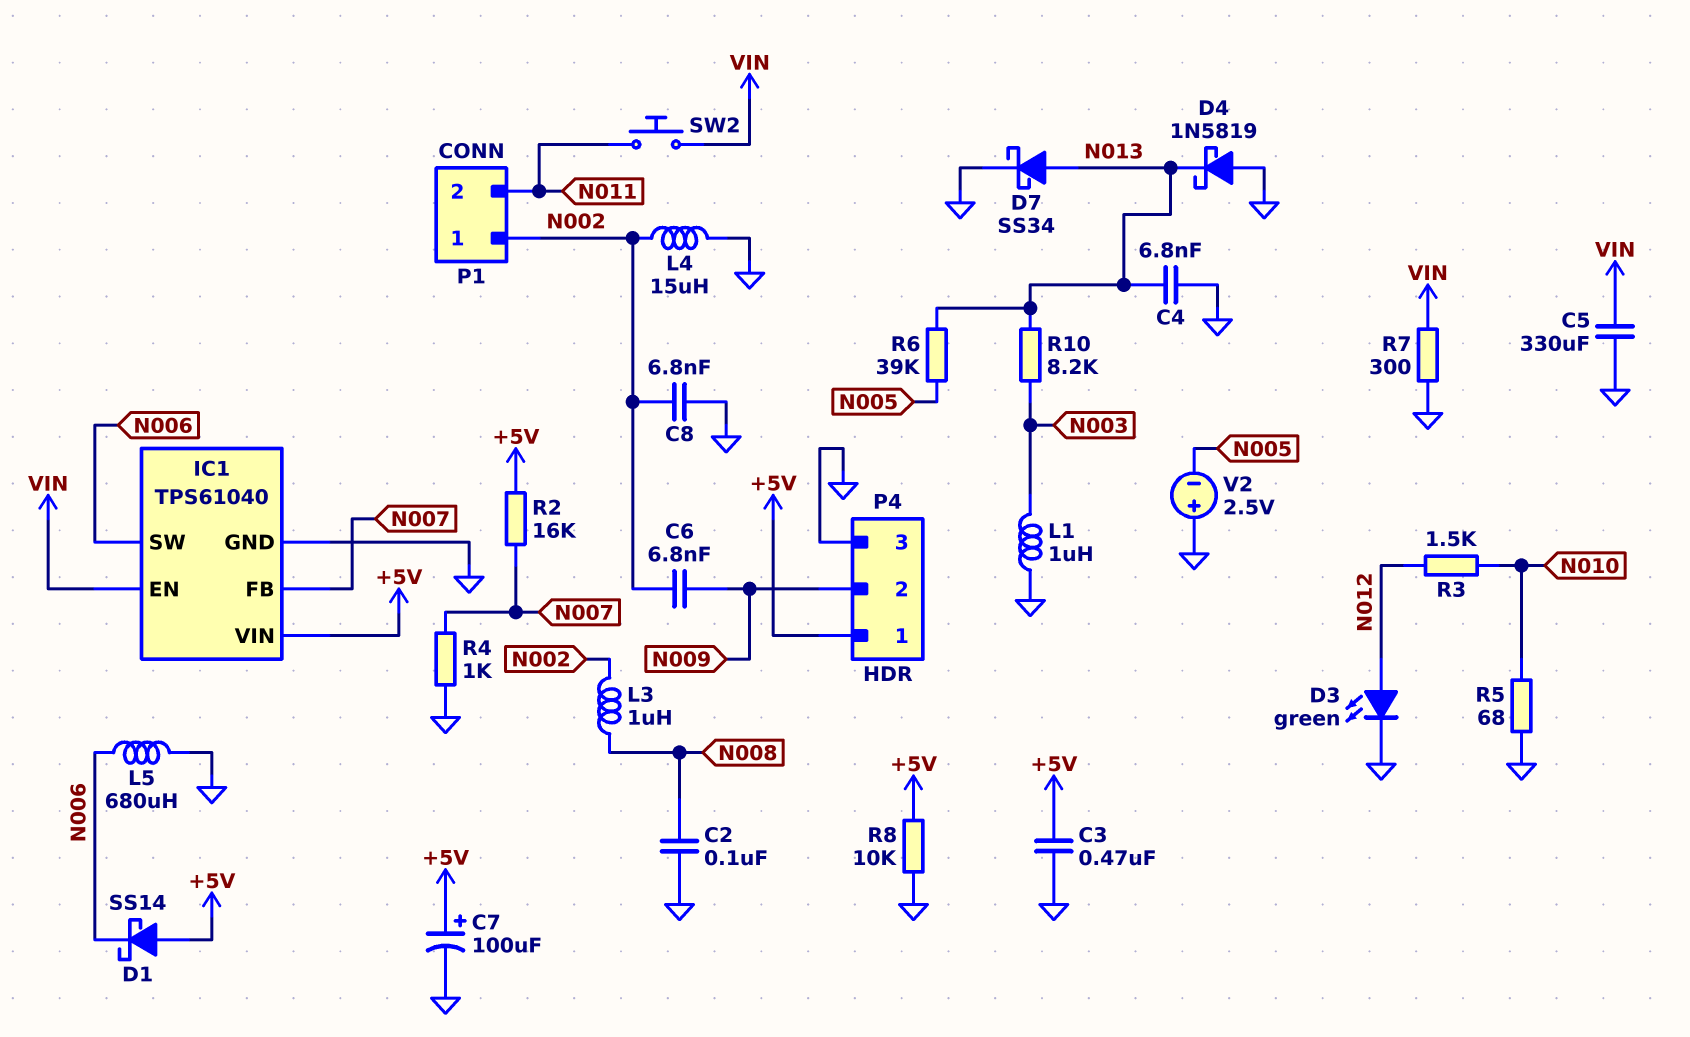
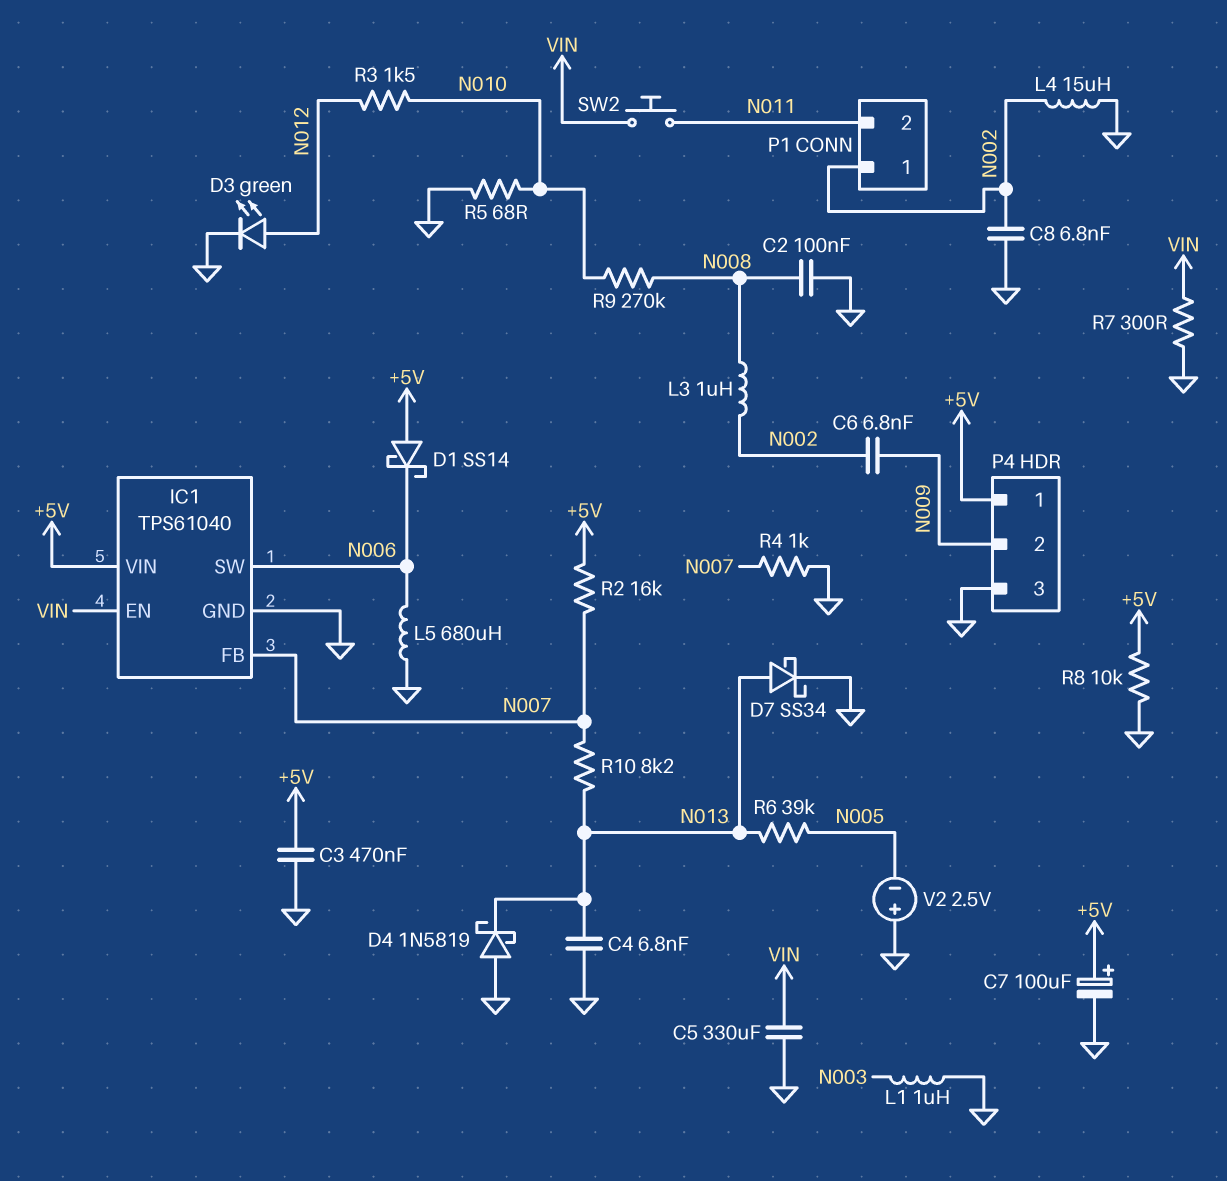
R9: none -> 270k (N008, N010)
R10: 8.2k (N003, N013) -> 8.2k (N007, N013)

